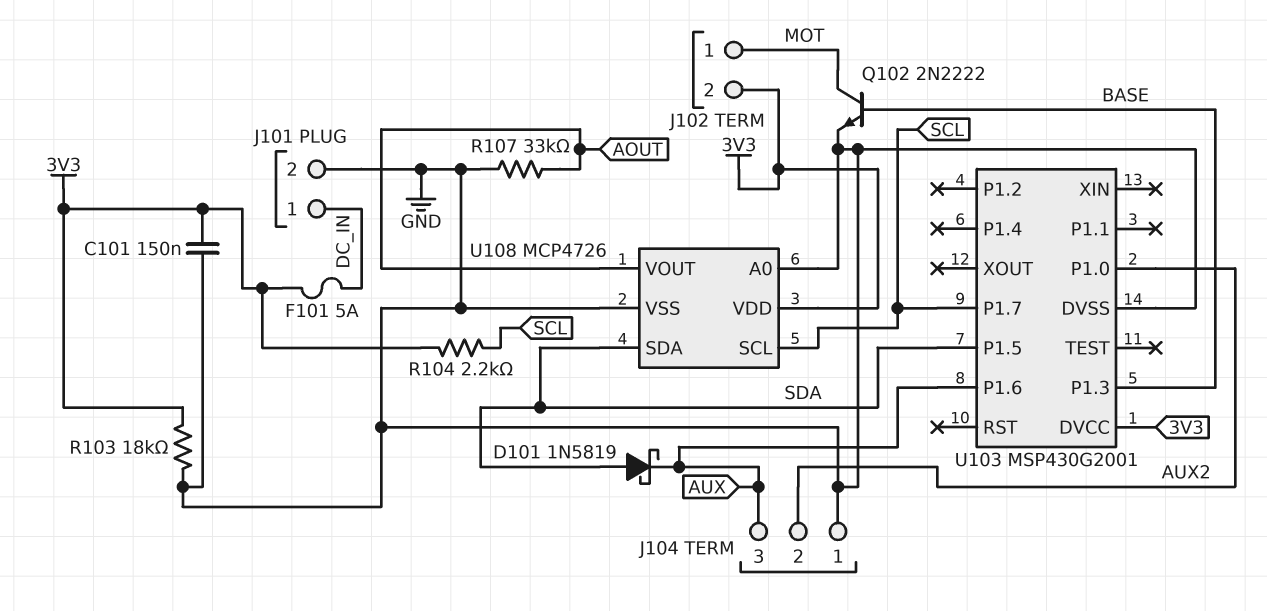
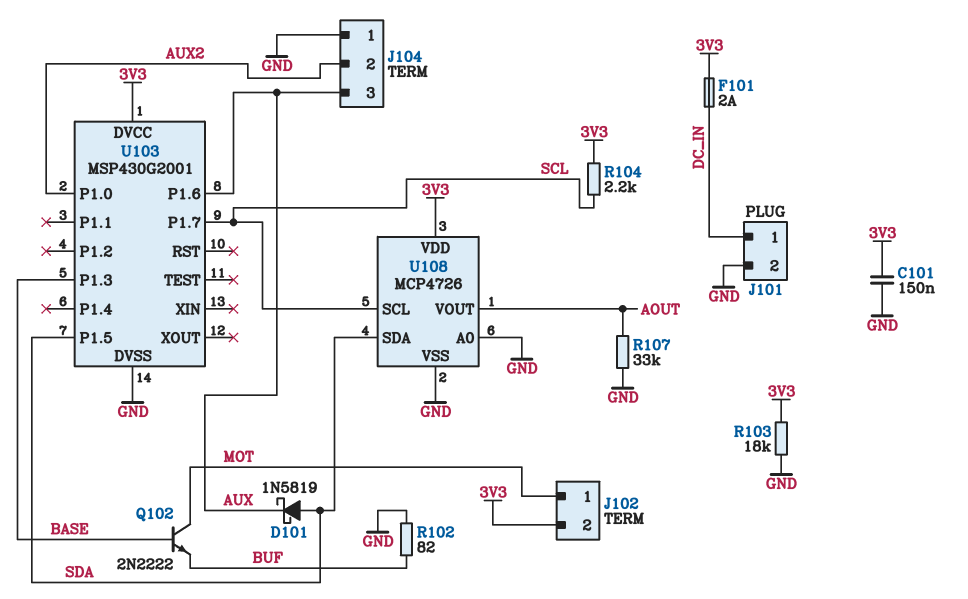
F101: 5A (3V3, DC_IN) -> 2A (3V3, DC_IN)
Q102: NPN 2N2222 (B BASE, C MOT, E GND) -> NPN 2N2222 (B BASE, C MOT, E BUF)
R102: none -> 82 (BUF, GND)

